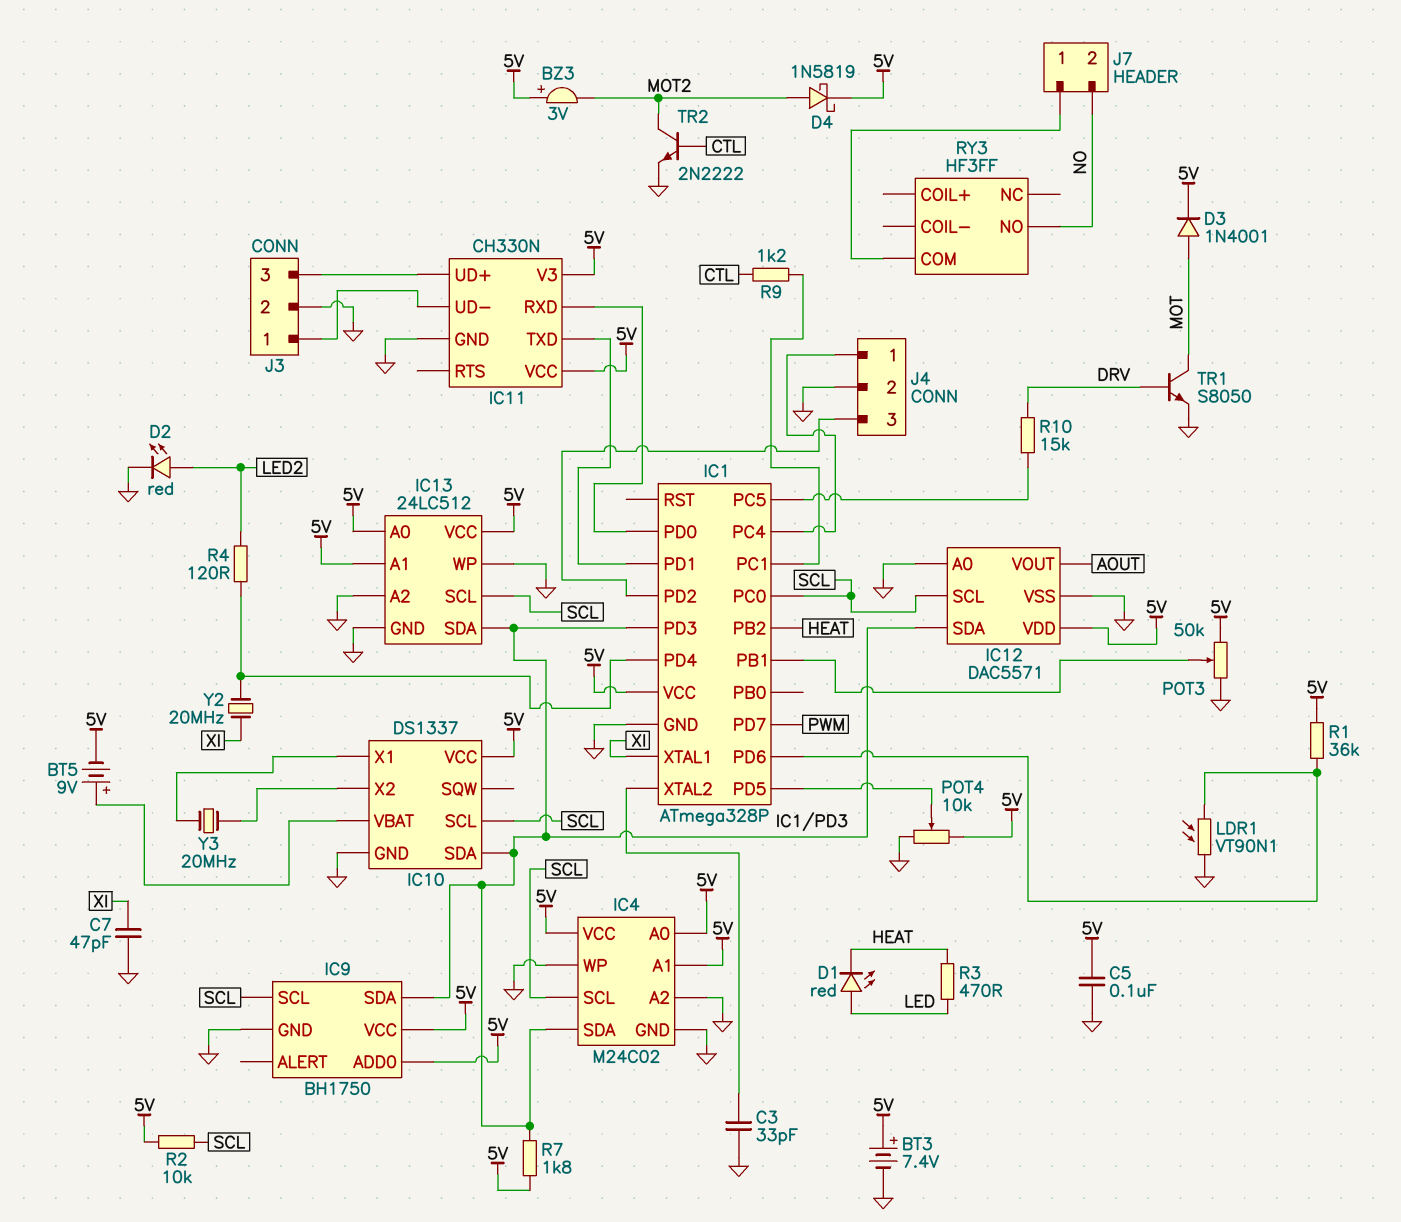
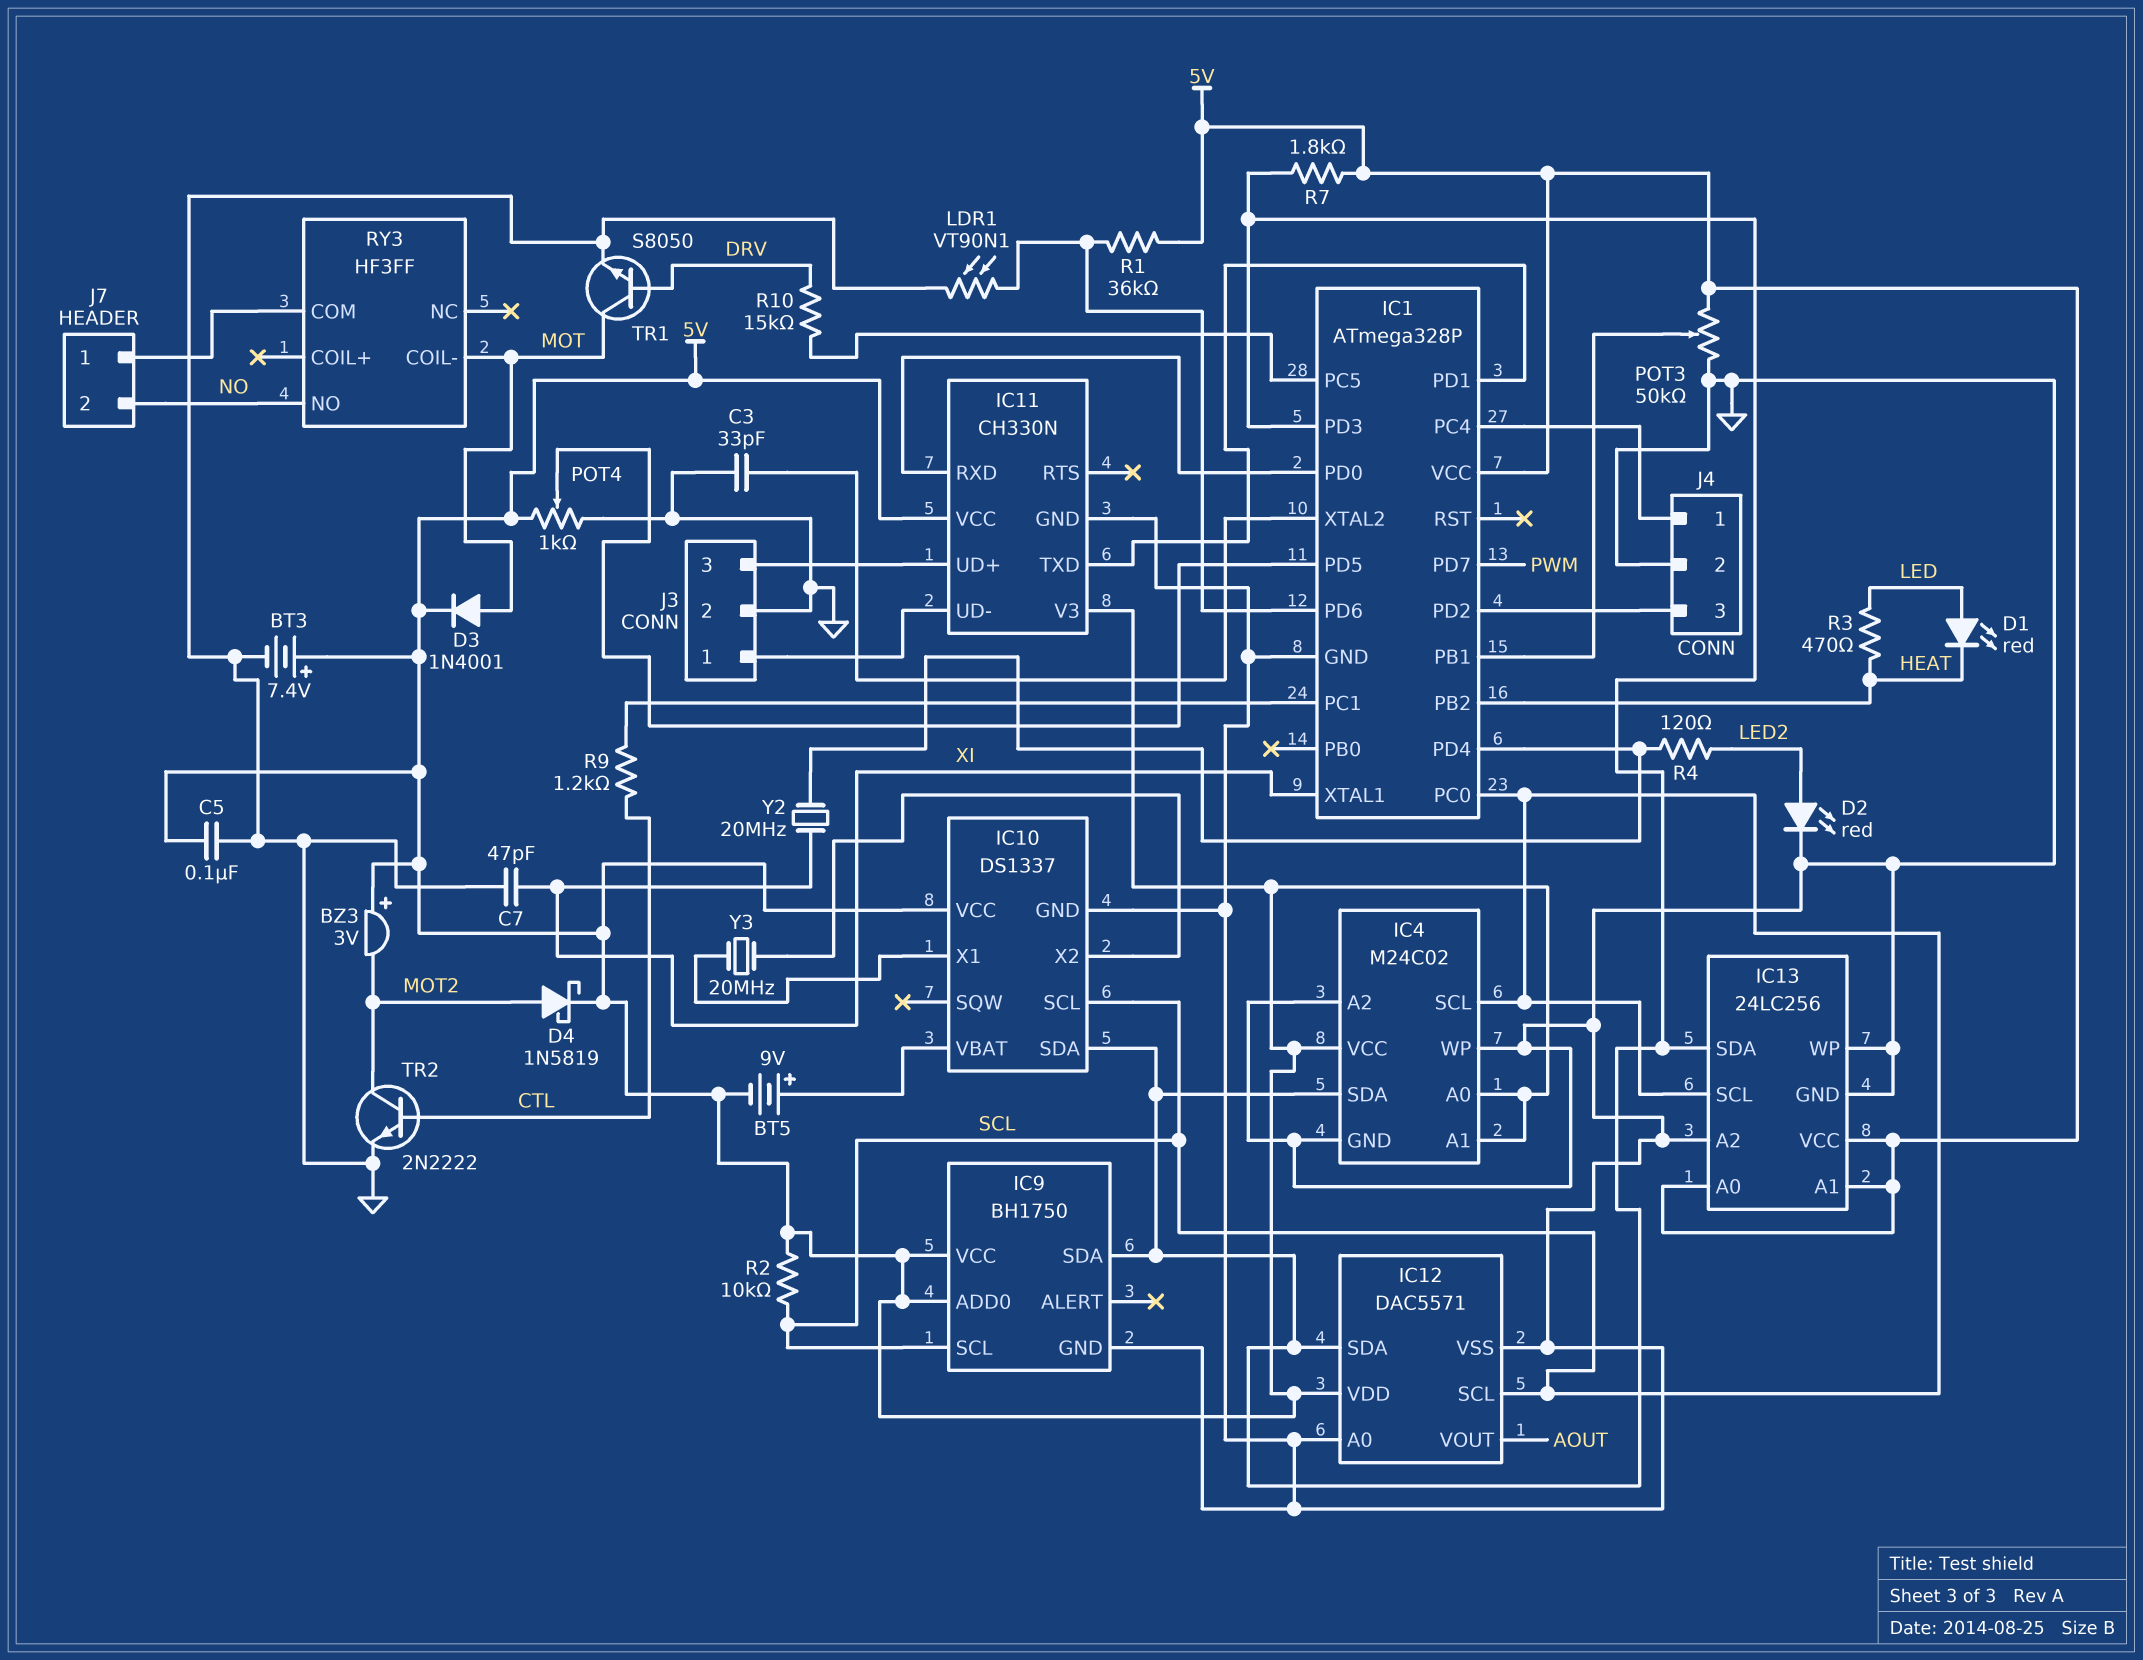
IC13: 24LC512 -> 24LC256
POT4: 10k (5V, GND, wiper IC1/PD5) -> 1k (5V, GND, wiper IC1/PD5)
RY3 pin COIL-: none -> MOT

